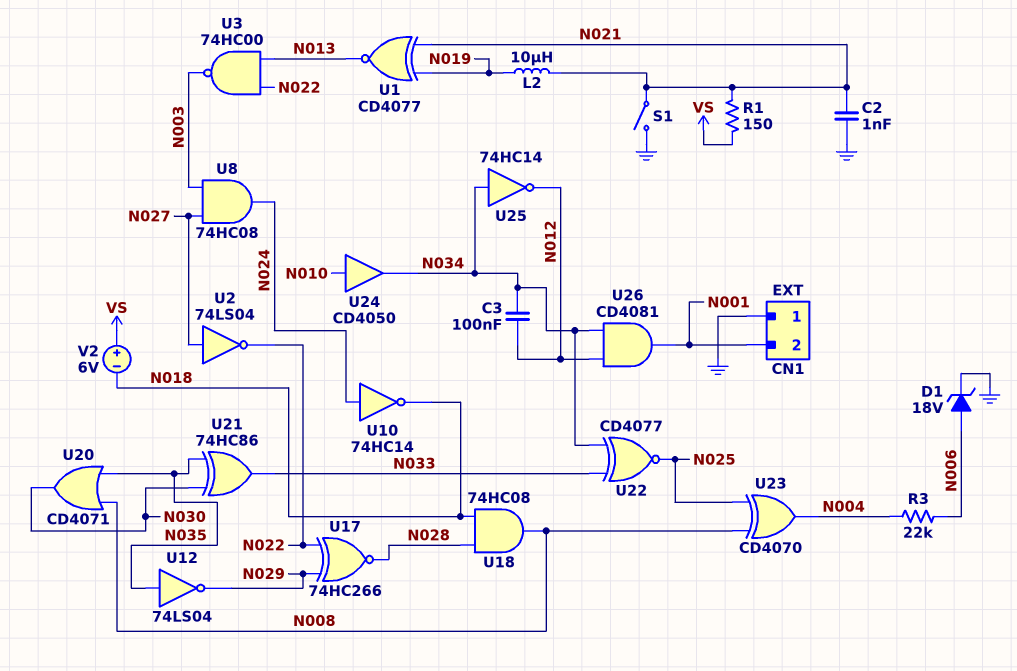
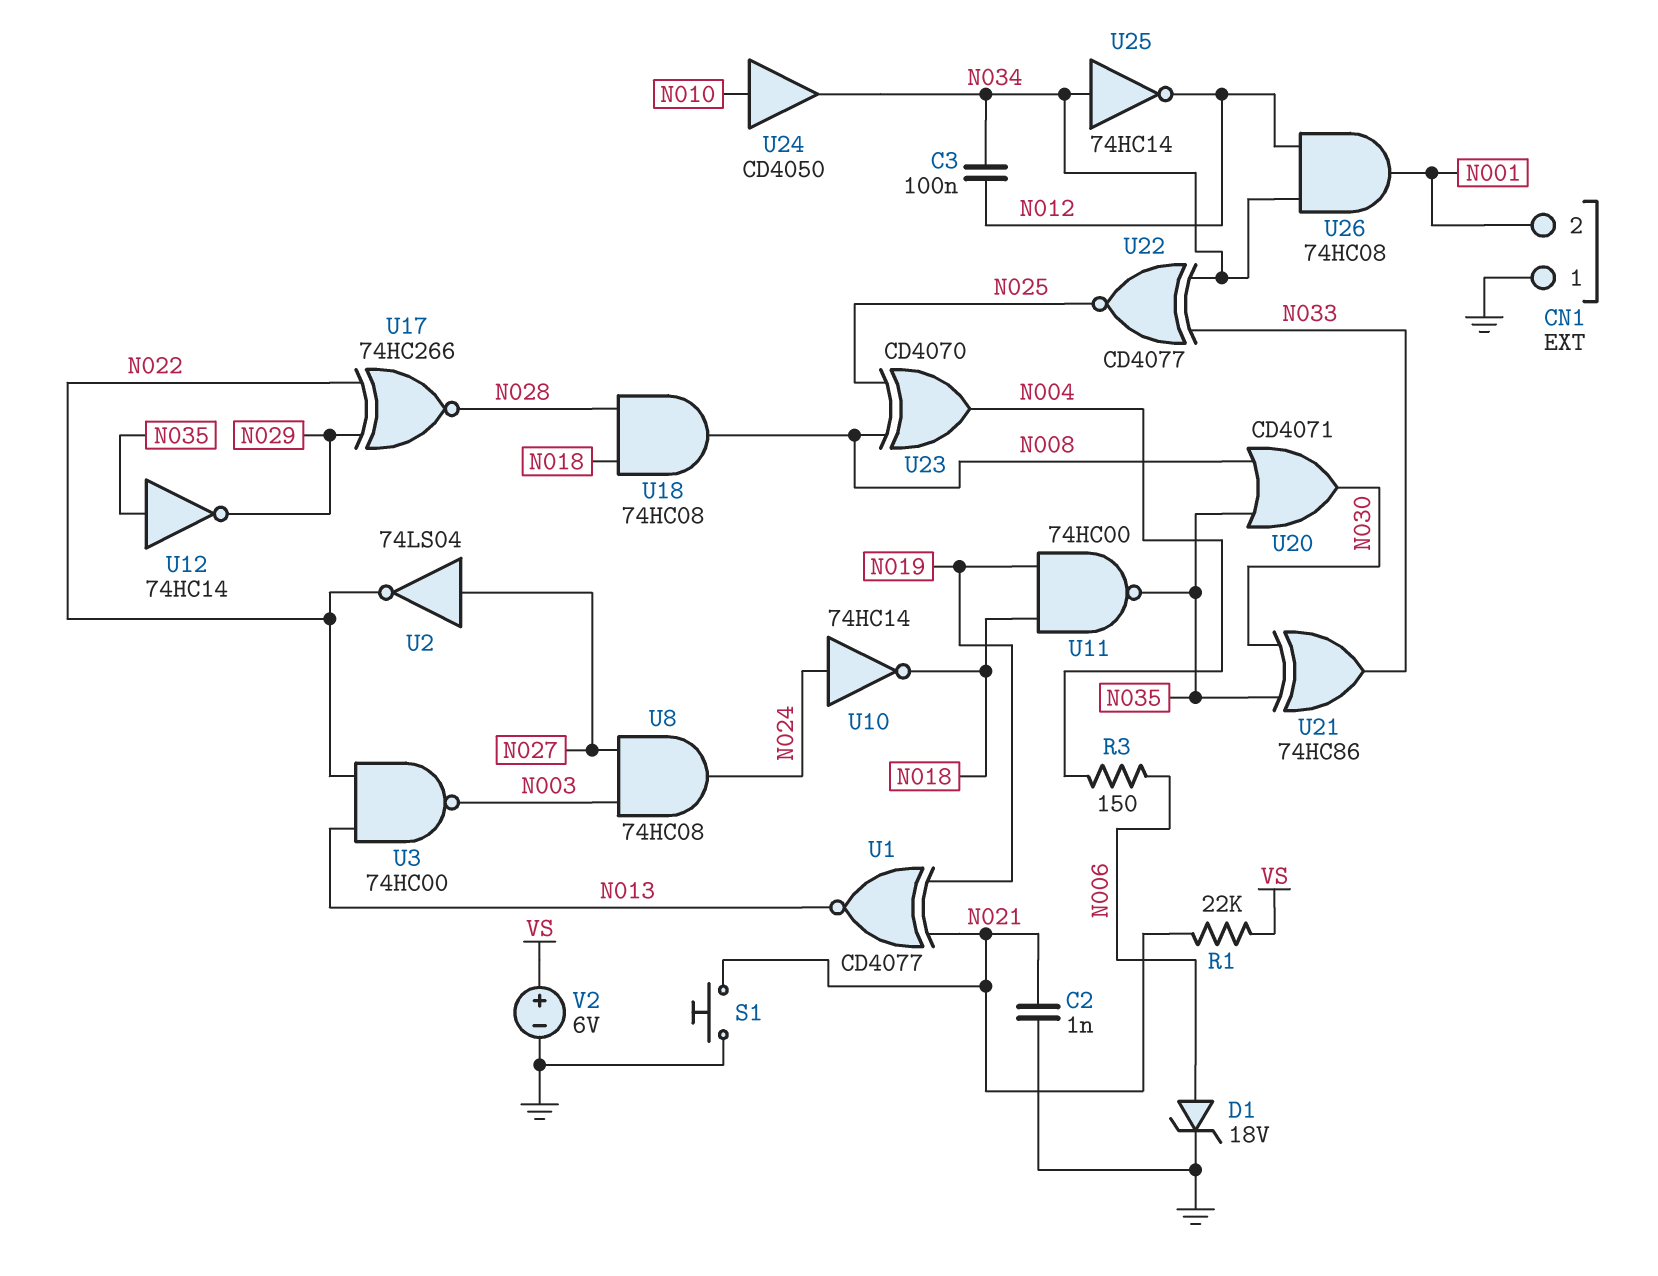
L2: 10uH (N019, N021) -> none
R1: 150 (N021, VS) -> 22k (N021, VS)
R3: 22k (N004, N006) -> 150 (N004, N006)
S1: switch (GND, N021) -> button (GND, N021)
U11: none -> NAND 74HC00 (in N018, in N019, out N035)
U12: NOT 74LS04 (in N035, out N029) -> NOT 74HC14 (in N035, out N029)
U26: AND CD4081 (in N012, in N034, out N001) -> AND 74HC08 (in N012, in N034, out N001)
V2: 6V (plus VS, minus N018) -> 6V (plus VS, minus GND)

